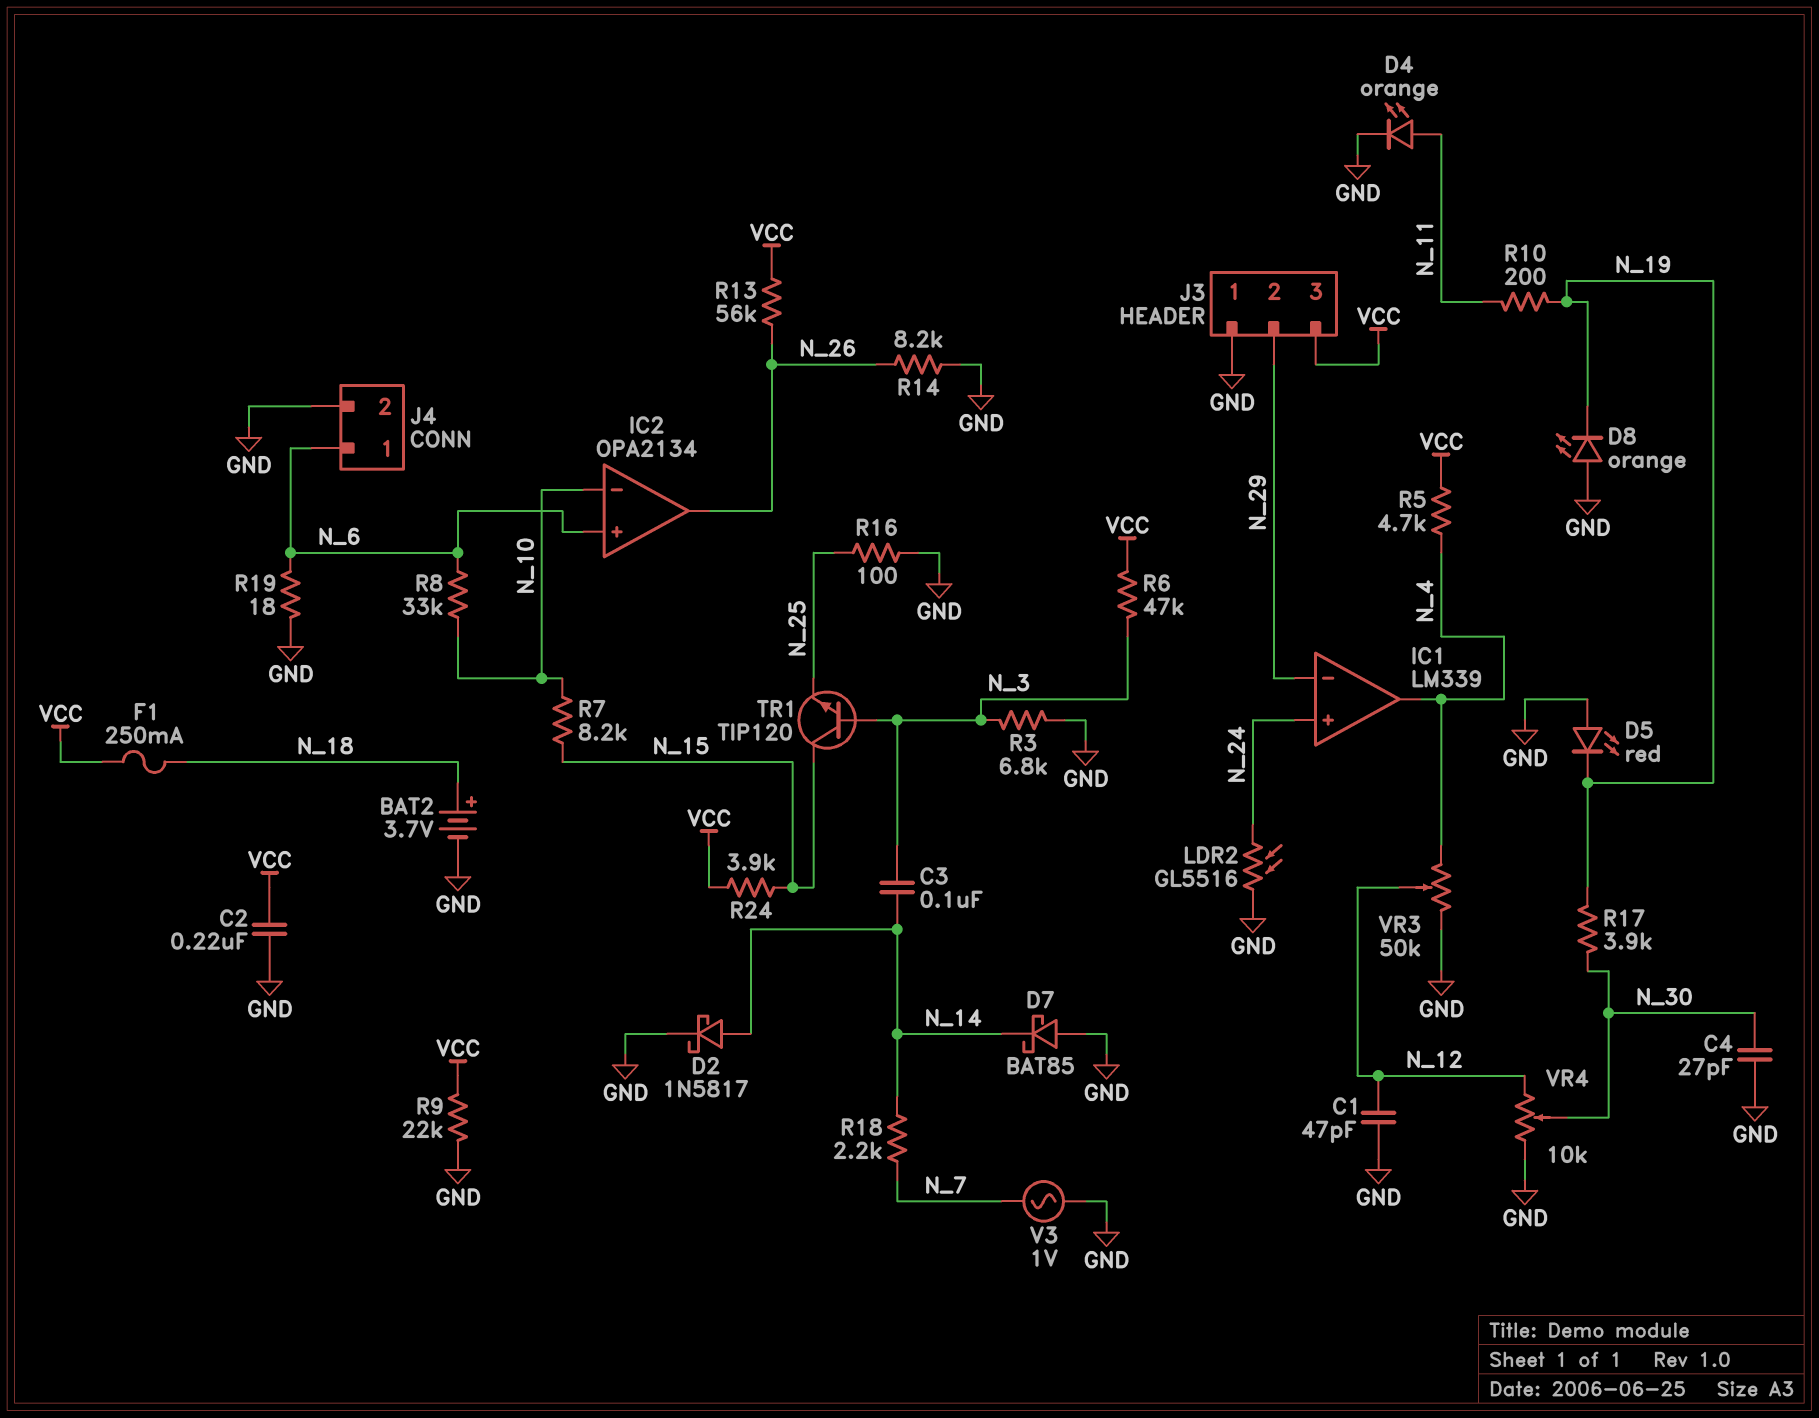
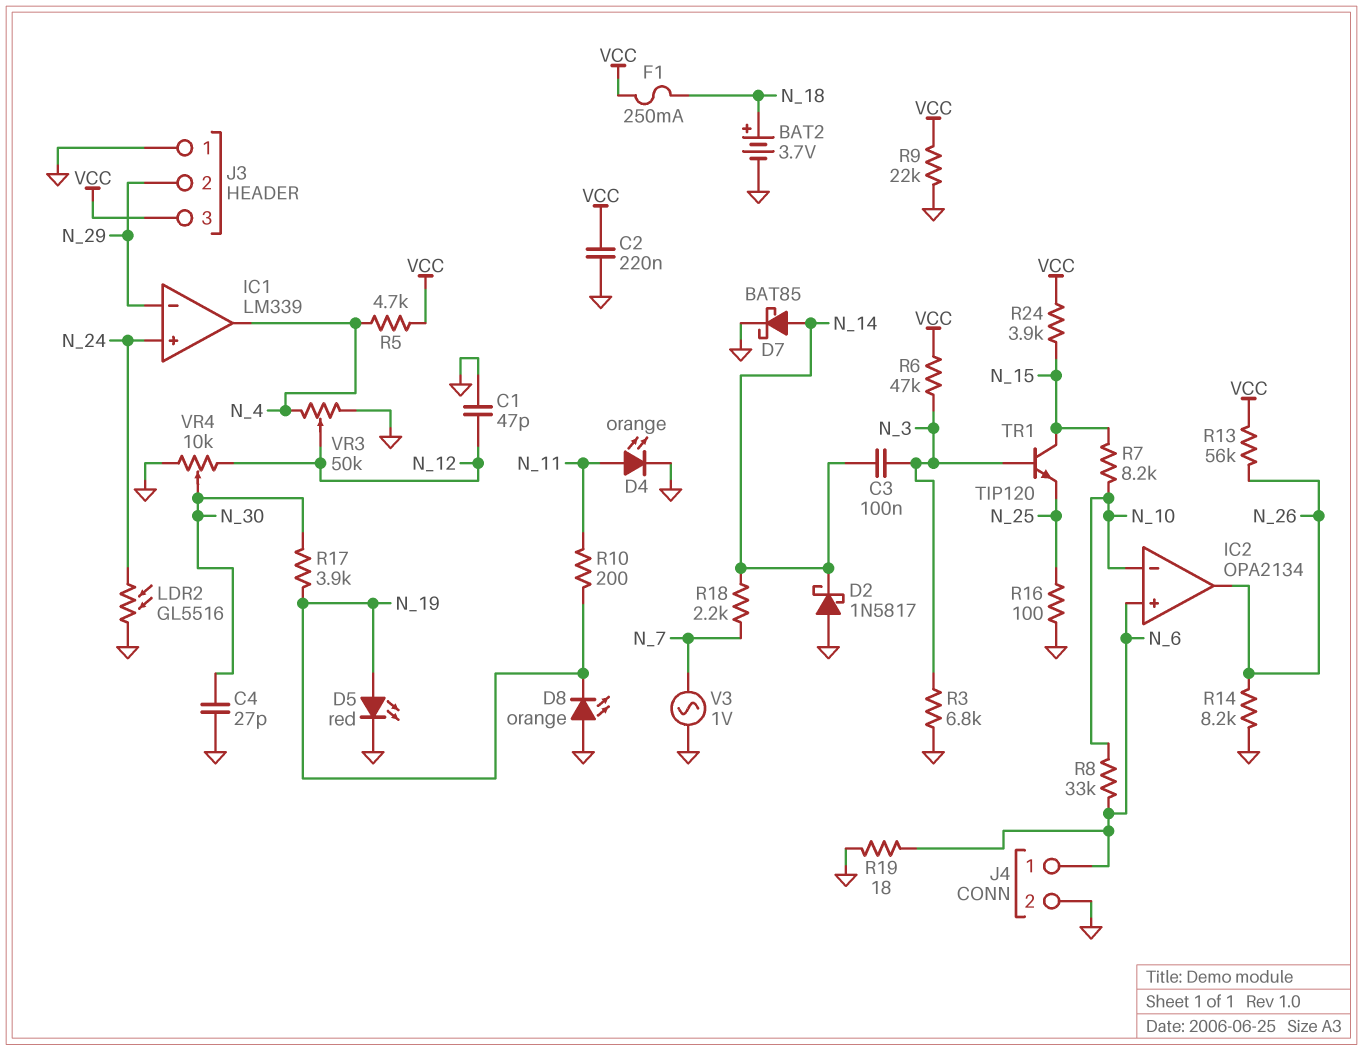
D2: schottky 1N5817 (A N_14, K GND) -> schottky 1N5817 (A GND, K N_14)
D5: LED red (A GND, K N_19) -> LED red (A N_19, K GND)
D7: schottky BAT85 (A GND, K N_14) -> schottky BAT85 (A N_14, K GND)

